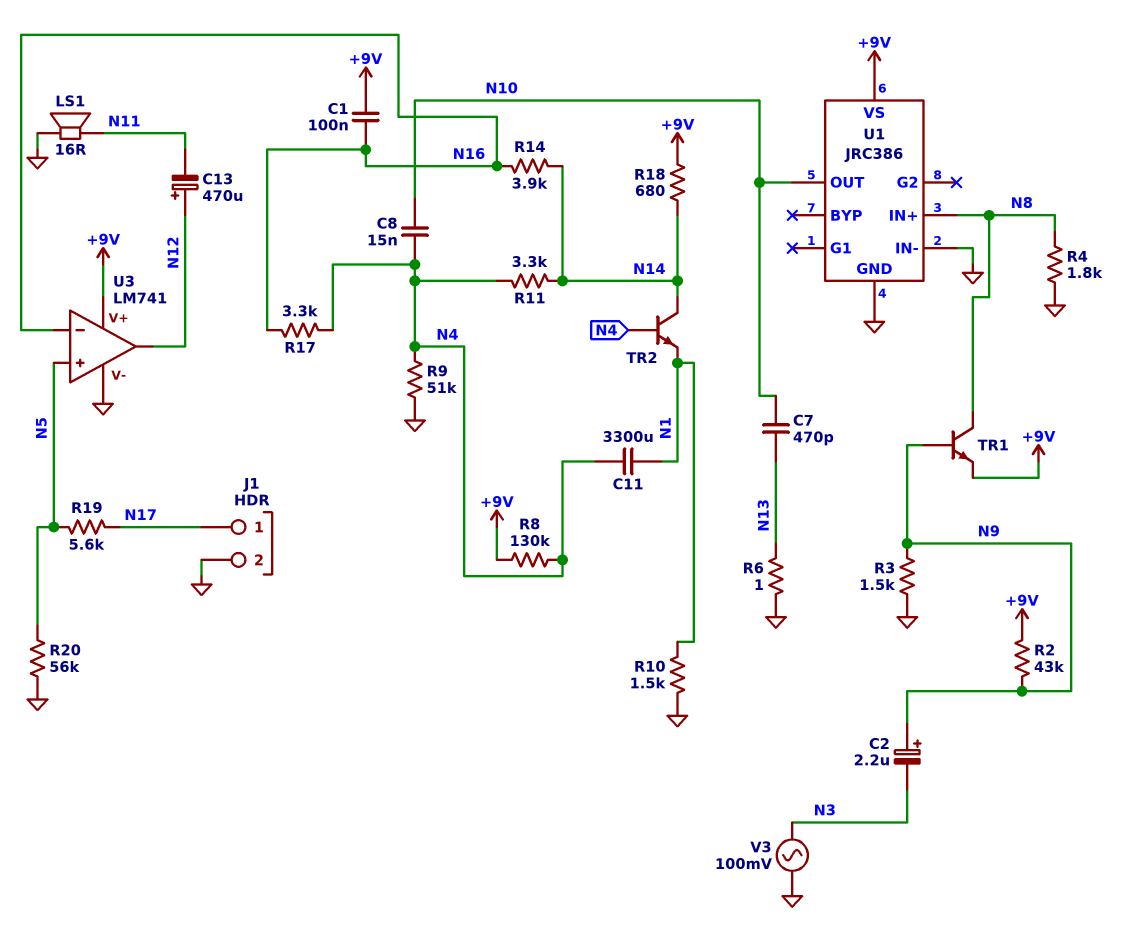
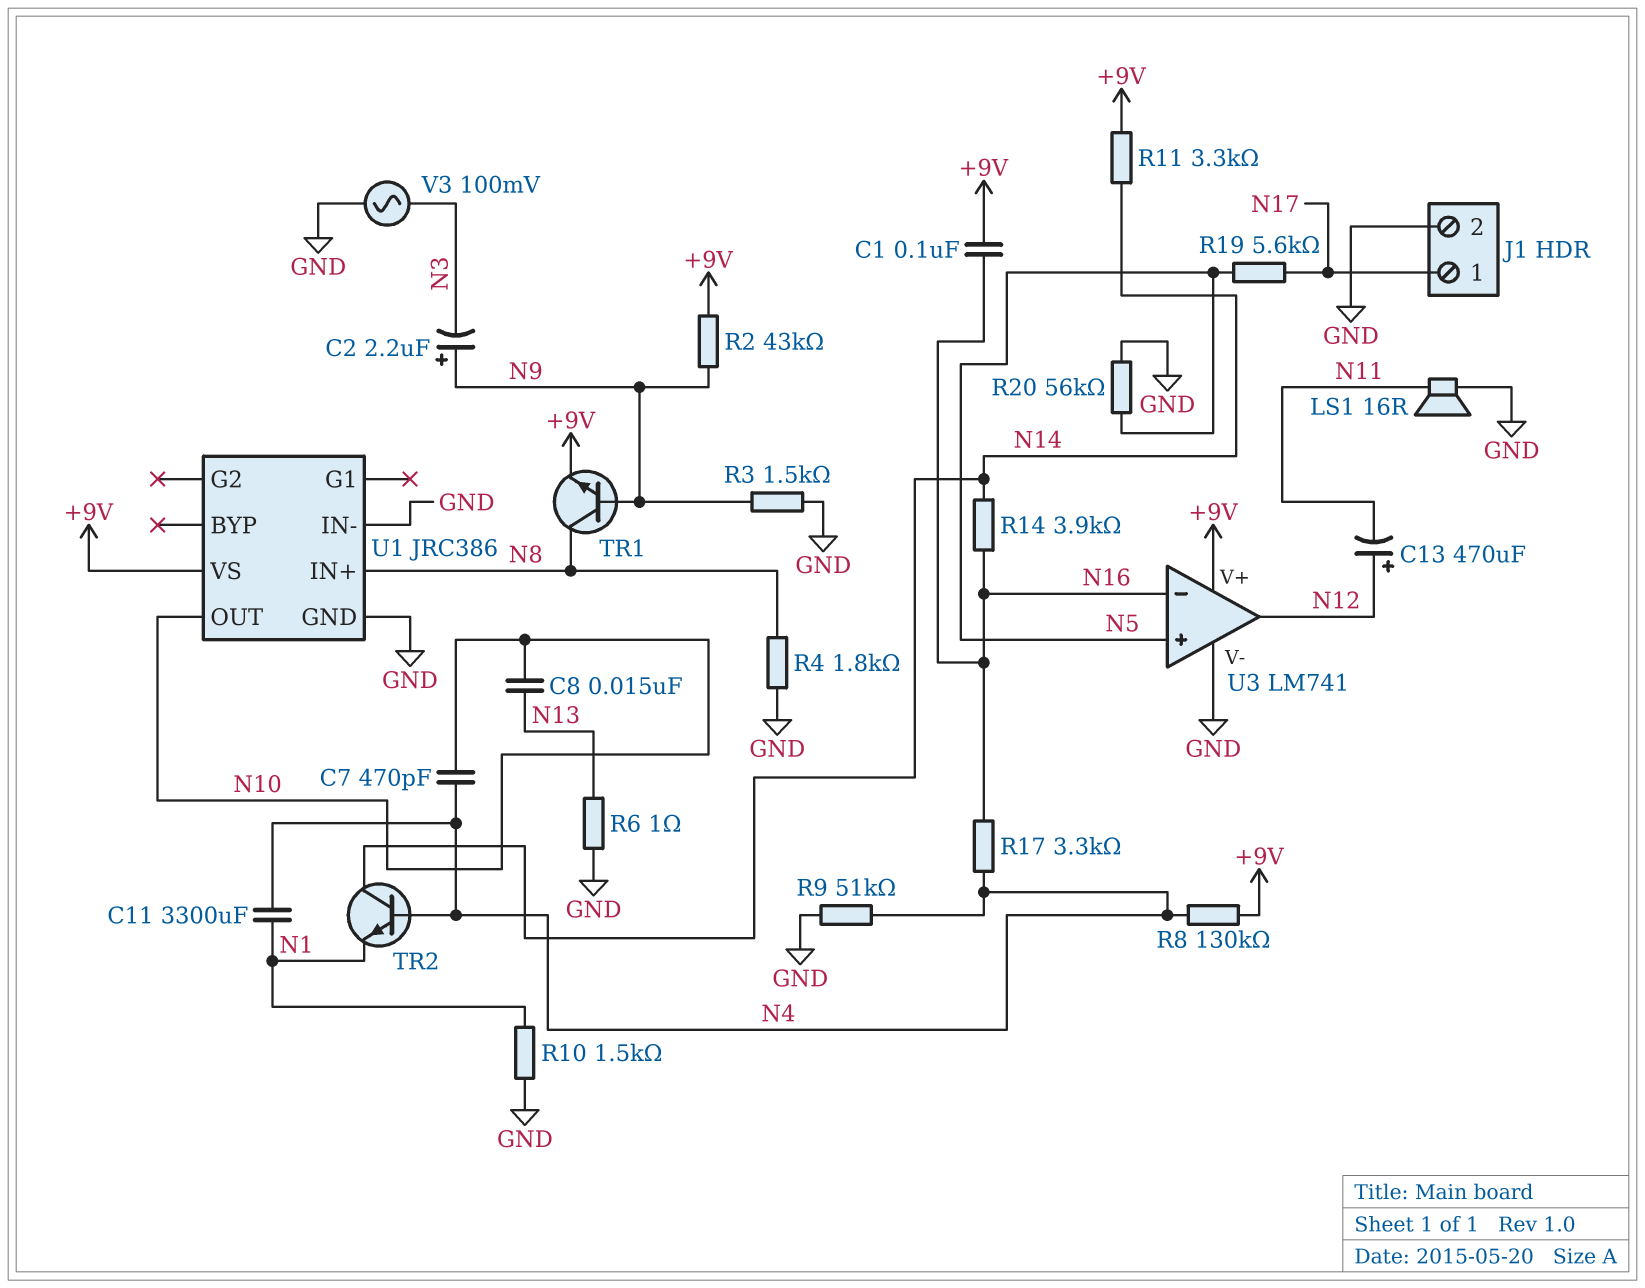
C7: 470pF (N10, N13) -> 470pF (N4, N10)
C8: 15nF (N4, N10) -> 15nF (N10, N13)
R11: 3.3k (N4, N14) -> 3.3k (+9V, N14)
R18: 680 (+9V, N14) -> none

